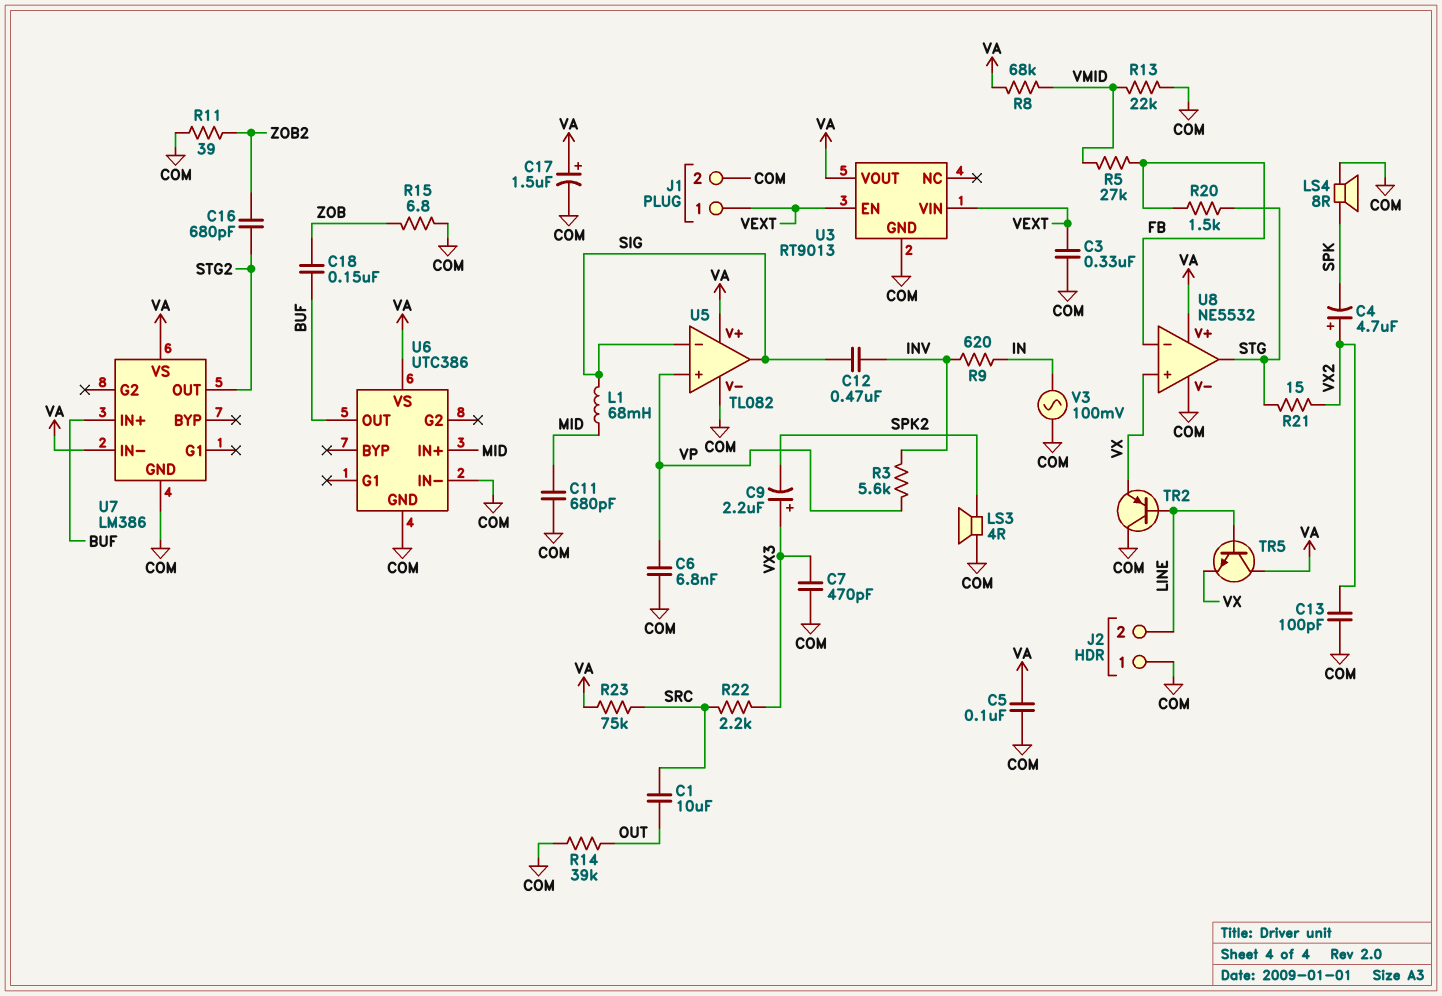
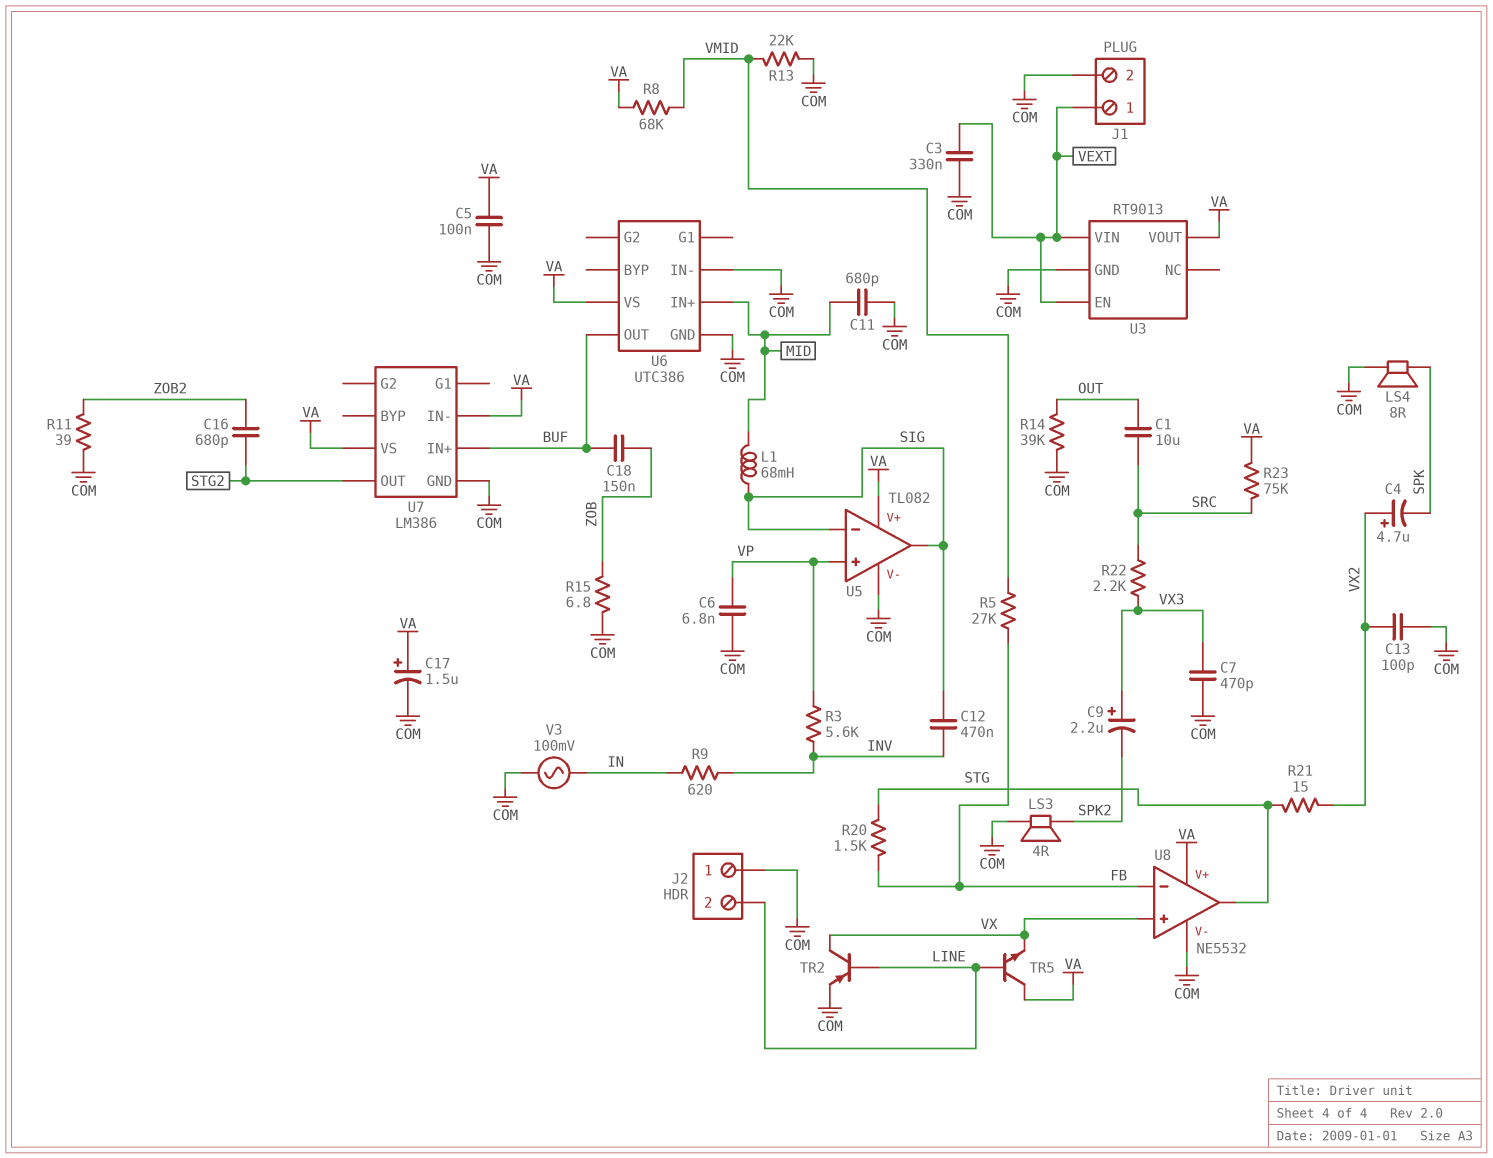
TR2: PNP (B LINE, C COM, E VX) -> PNP (B LINE, C VX, E COM)

